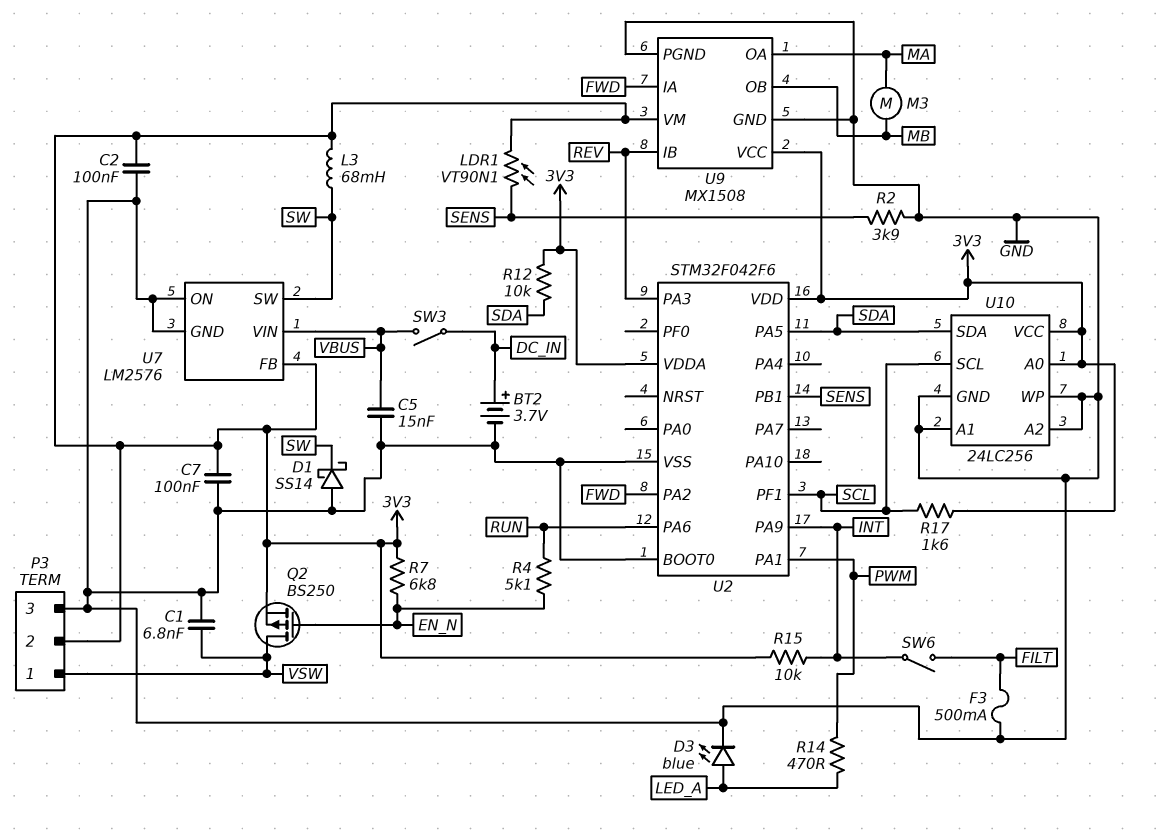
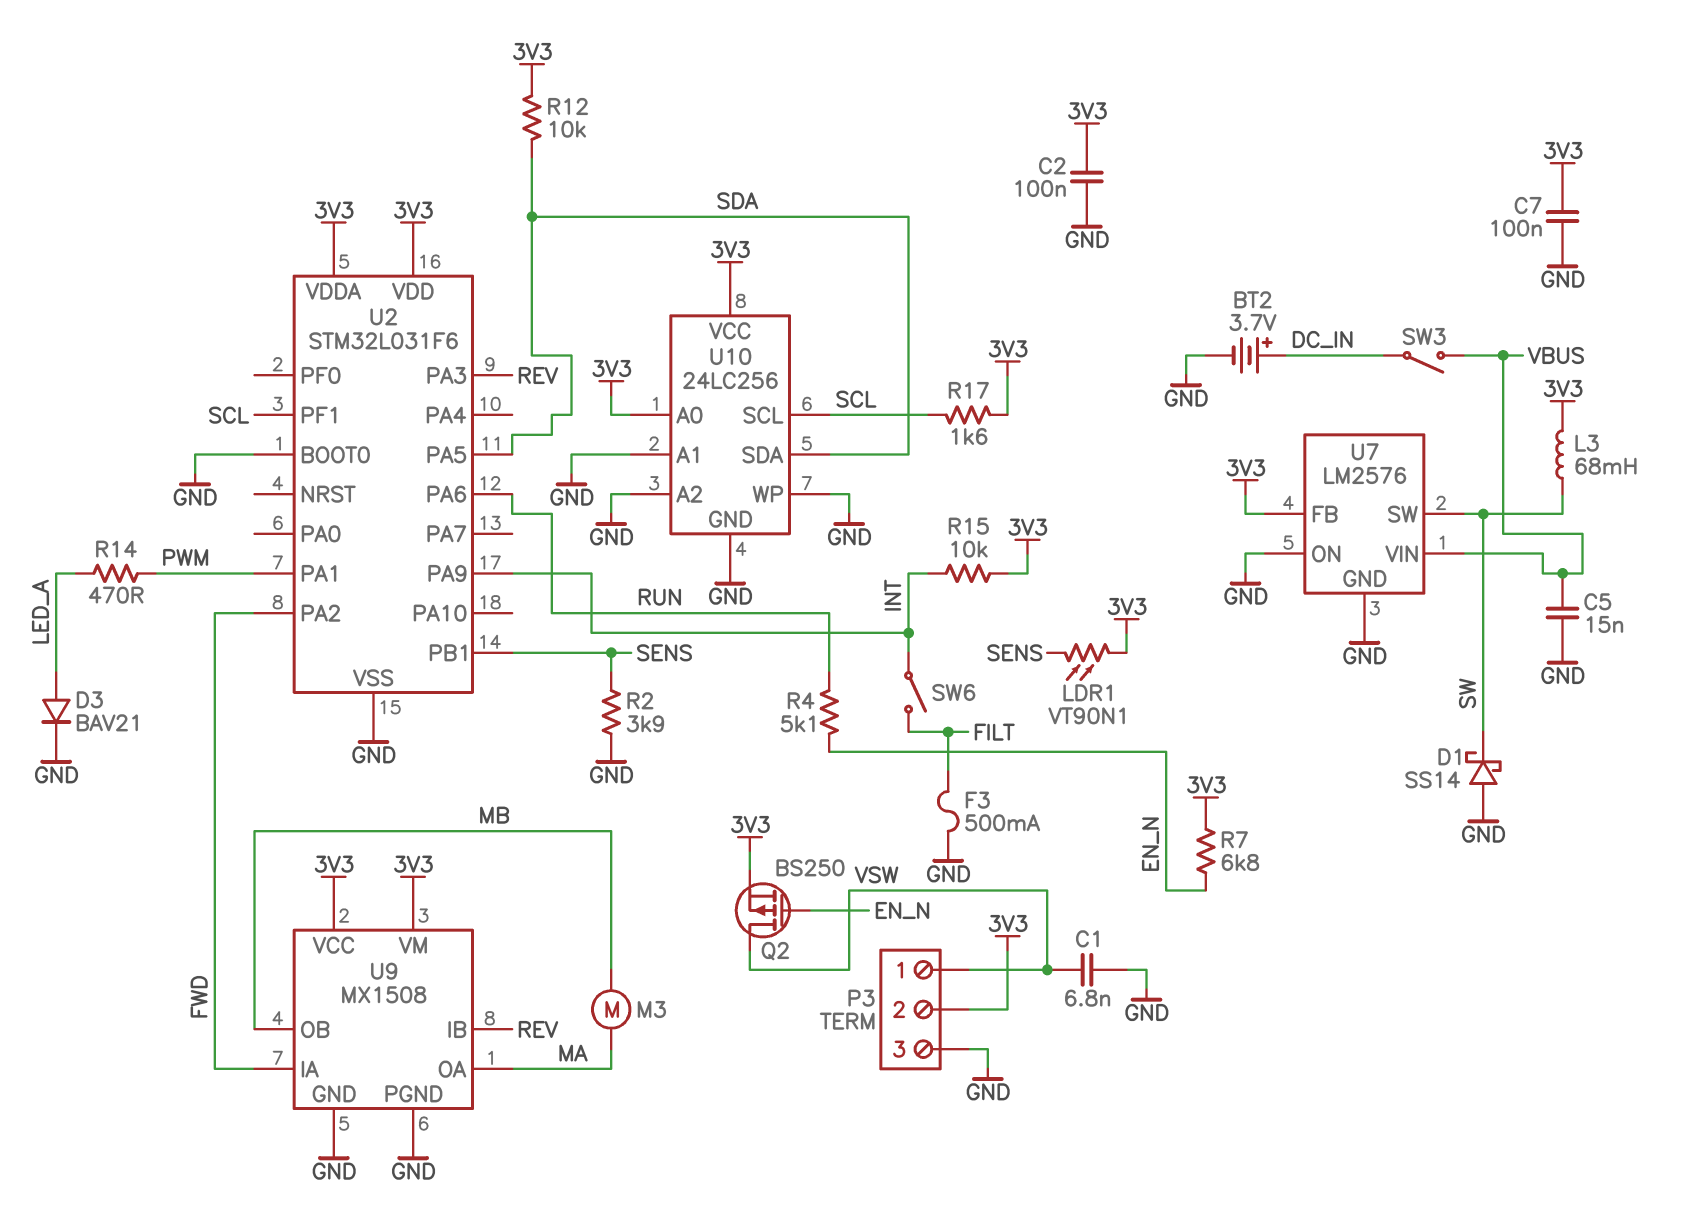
D3: LED blue (A LED_A, K GND) -> diode BAV21 (A LED_A, K GND)
U2: STM32F042F6 -> STM32L031F6

